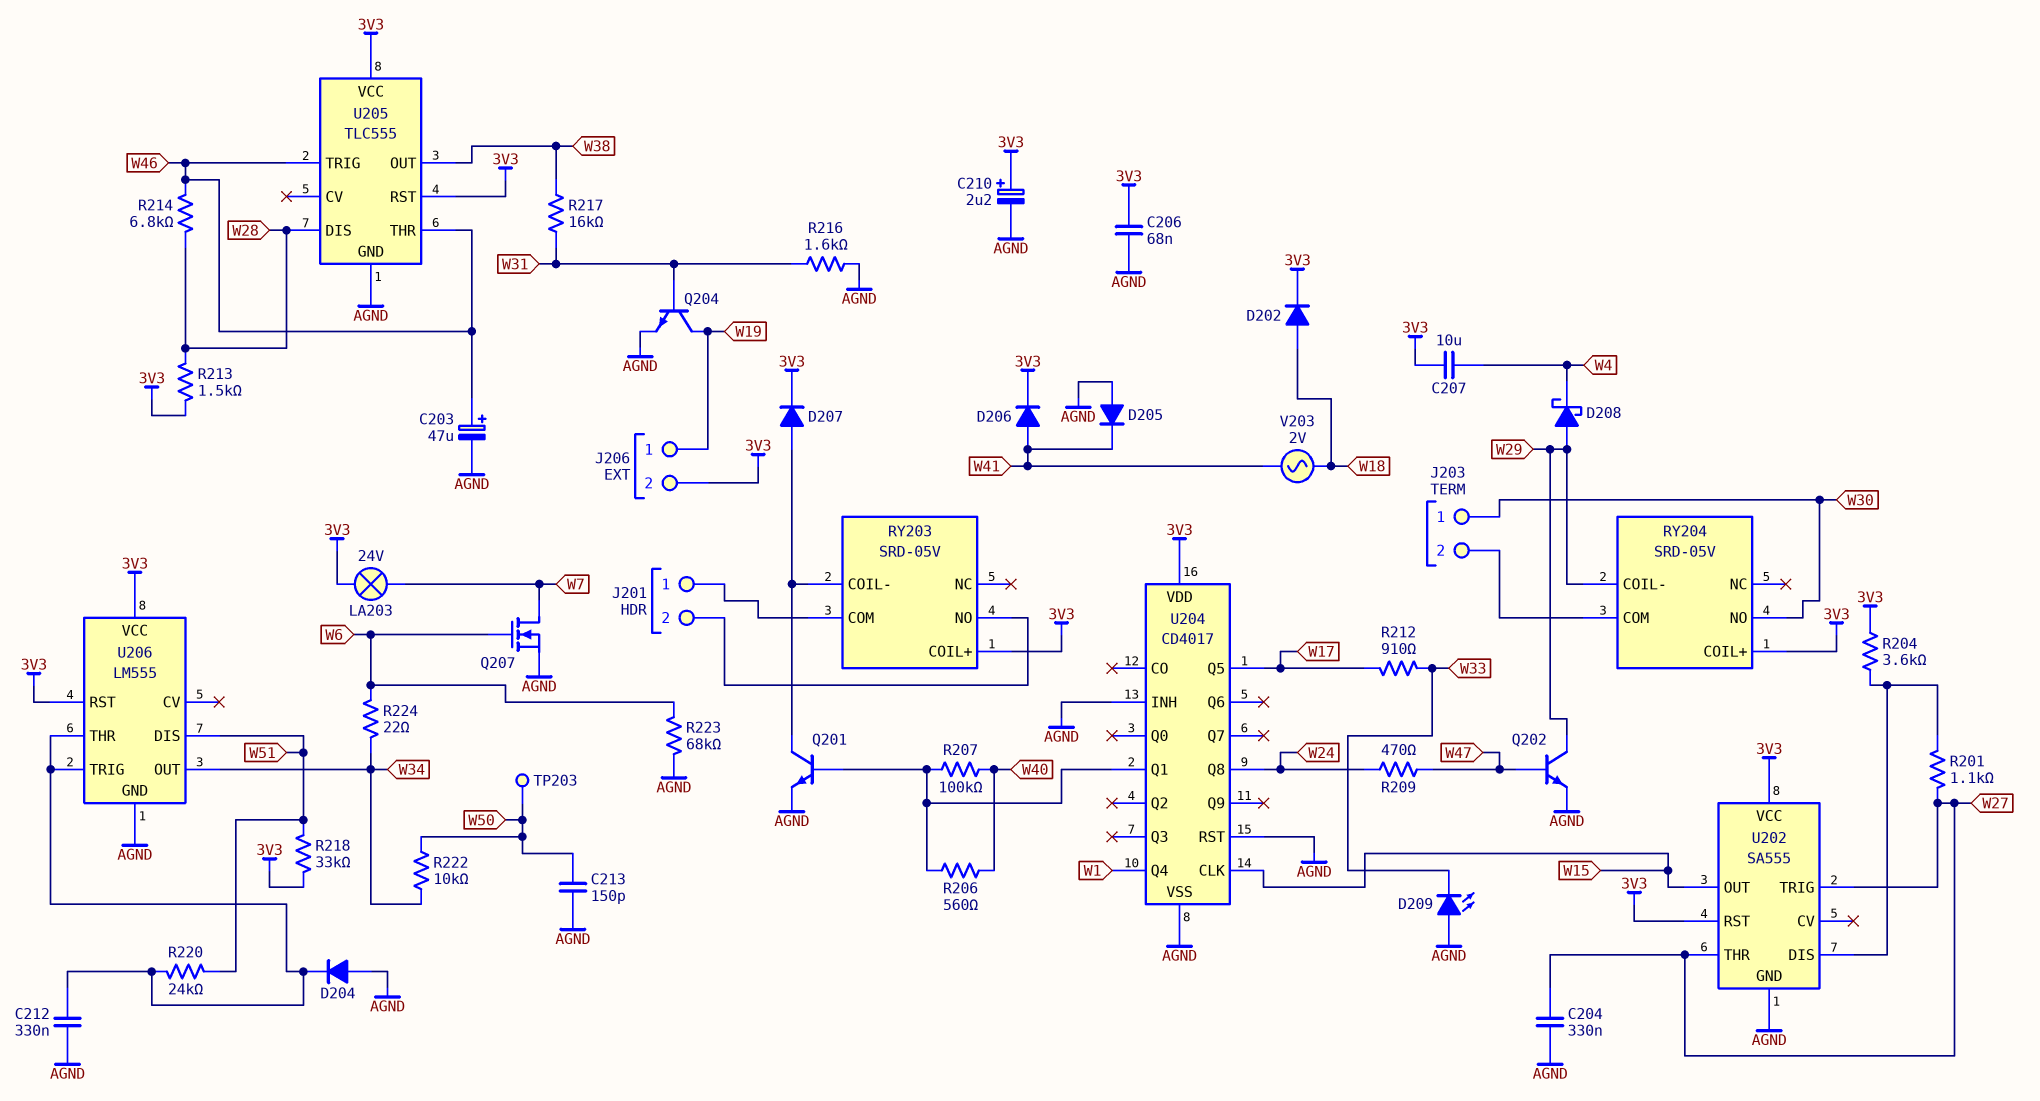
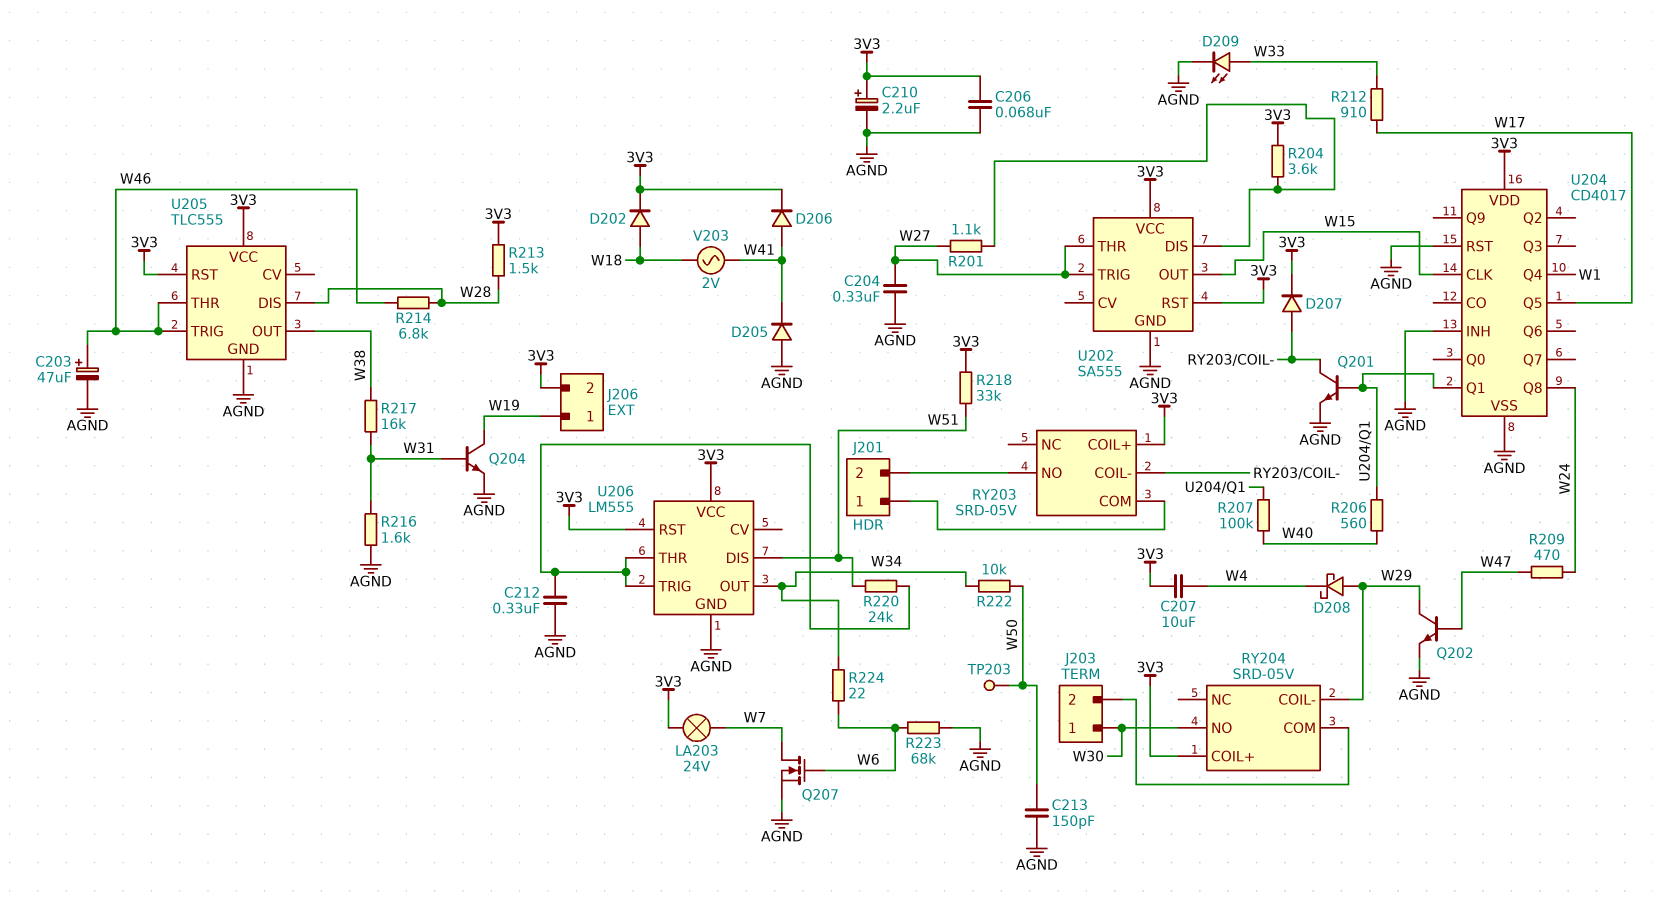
D204: diode (A AGND, K U206/THR) -> none
D209: LED (A AGND, K W33) -> LED (A W33, K AGND)

